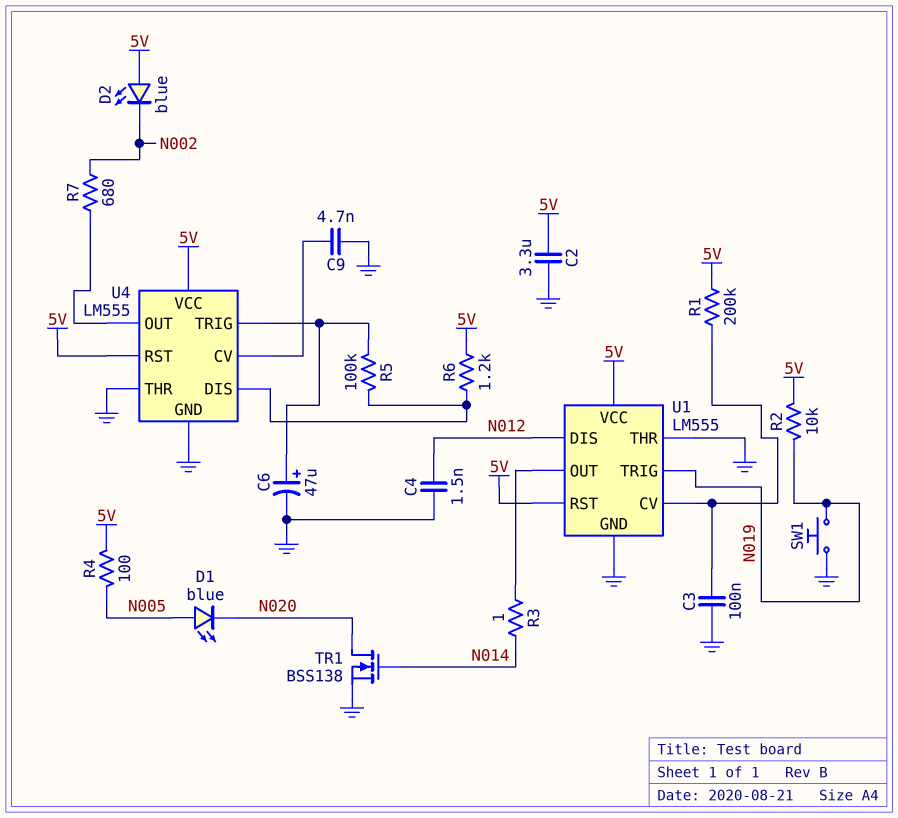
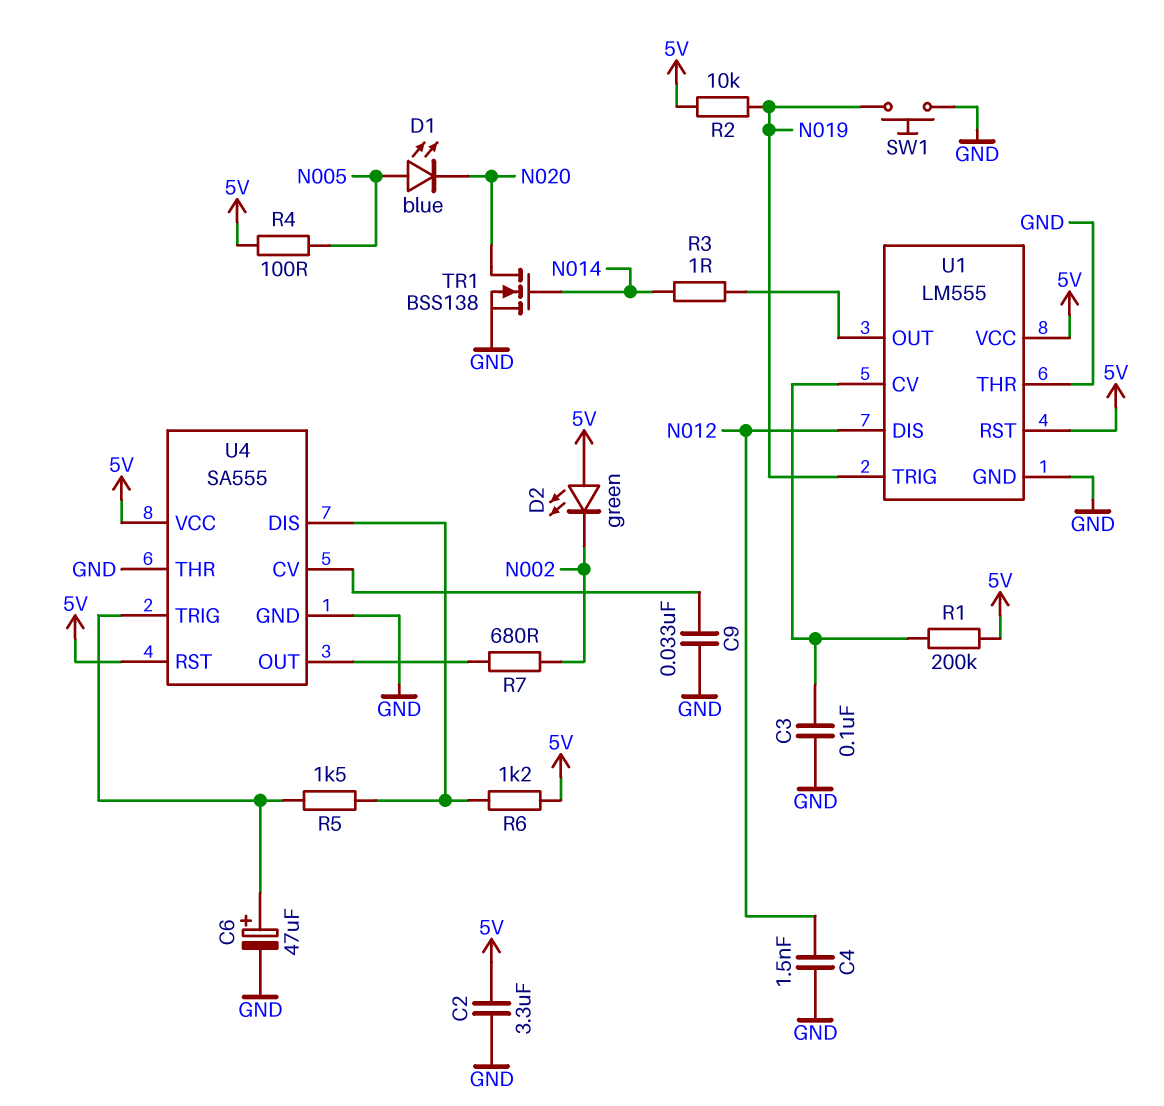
C9: 4.7nF (GND, U4/CV) -> 33nF (GND, U4/CV)
D2: LED blue (A 5V, K N002) -> LED green (A 5V, K N002)
R5: 100k (U4/DIS, U4/TRIG) -> 1.5k (U4/DIS, U4/TRIG)
U4: LM555 -> SA555

